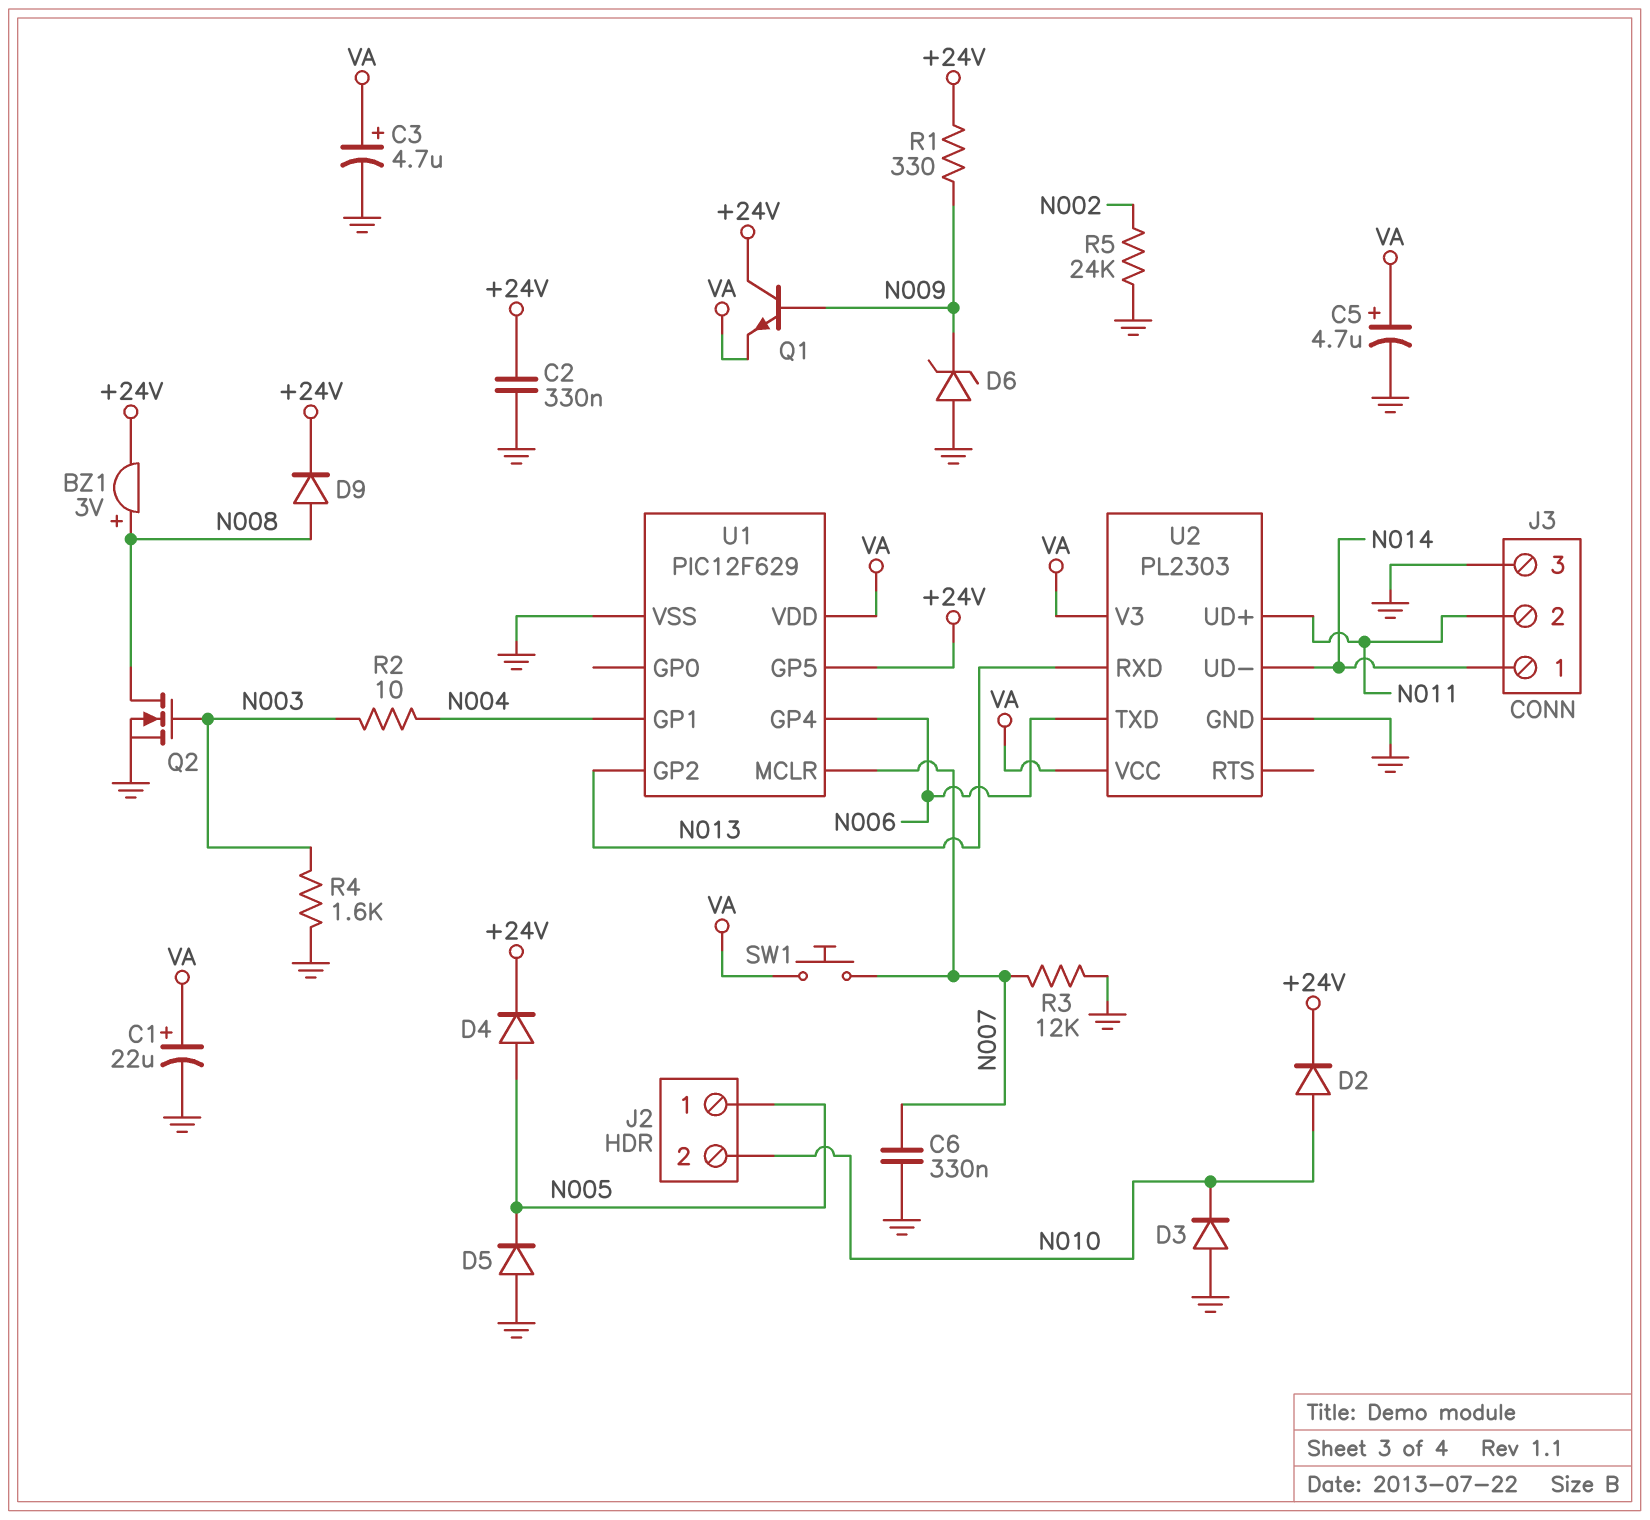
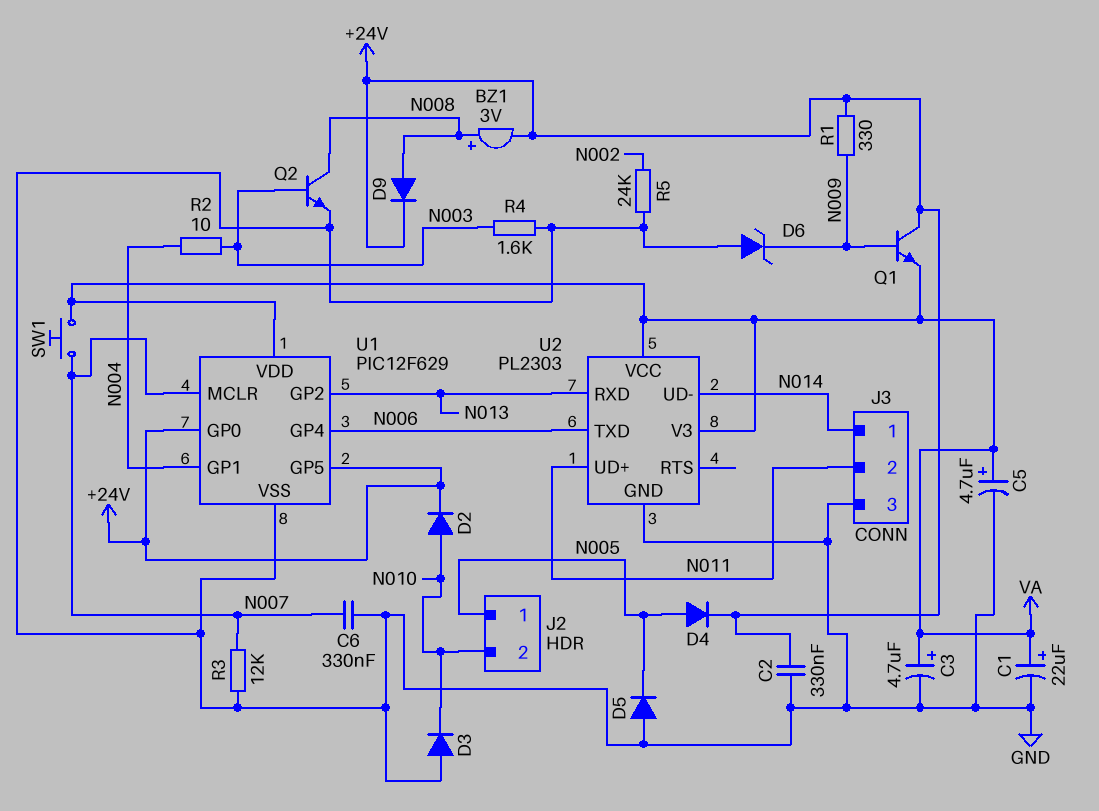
Q2: NMOS (G N003, D N008, S GND) -> NPN (B N003, C N008, E GND)
U1 pin GP0: none -> +24V

